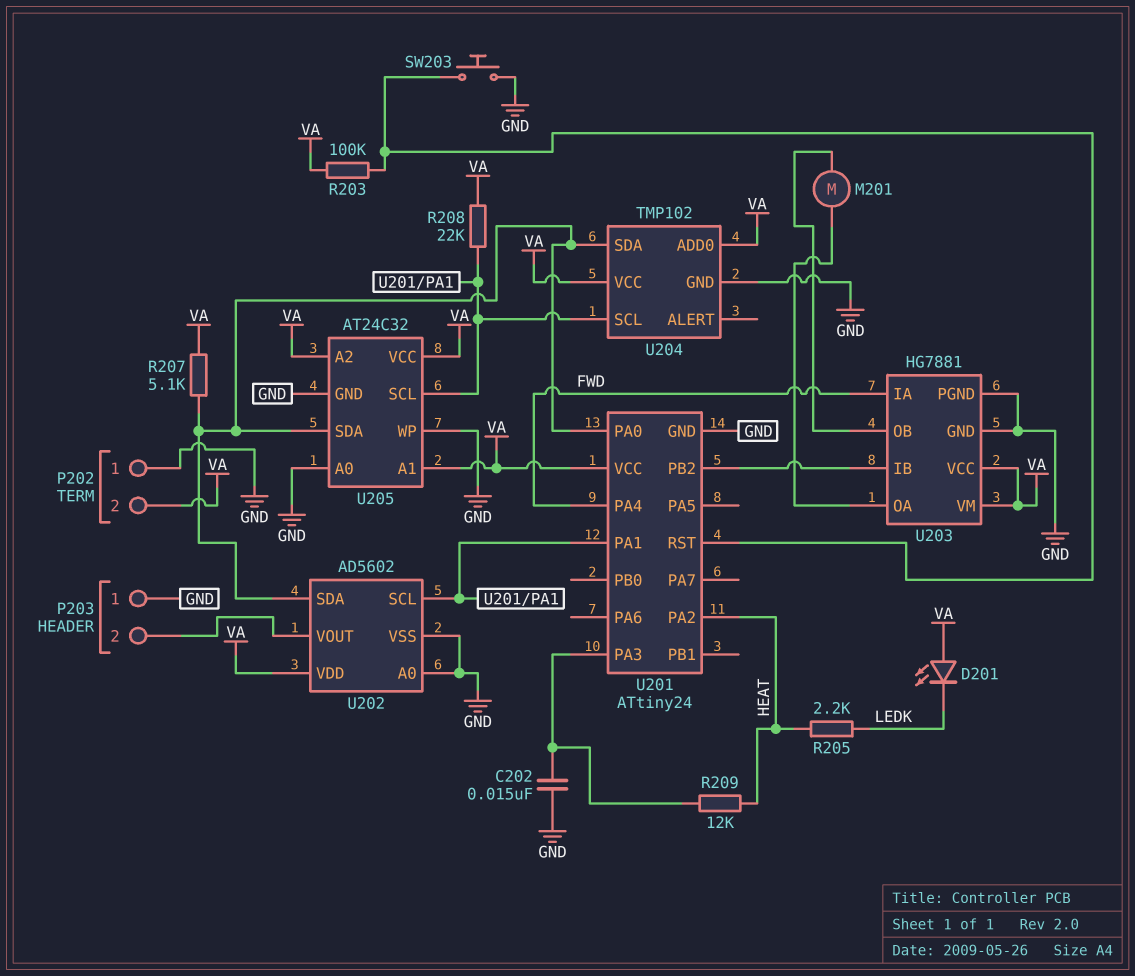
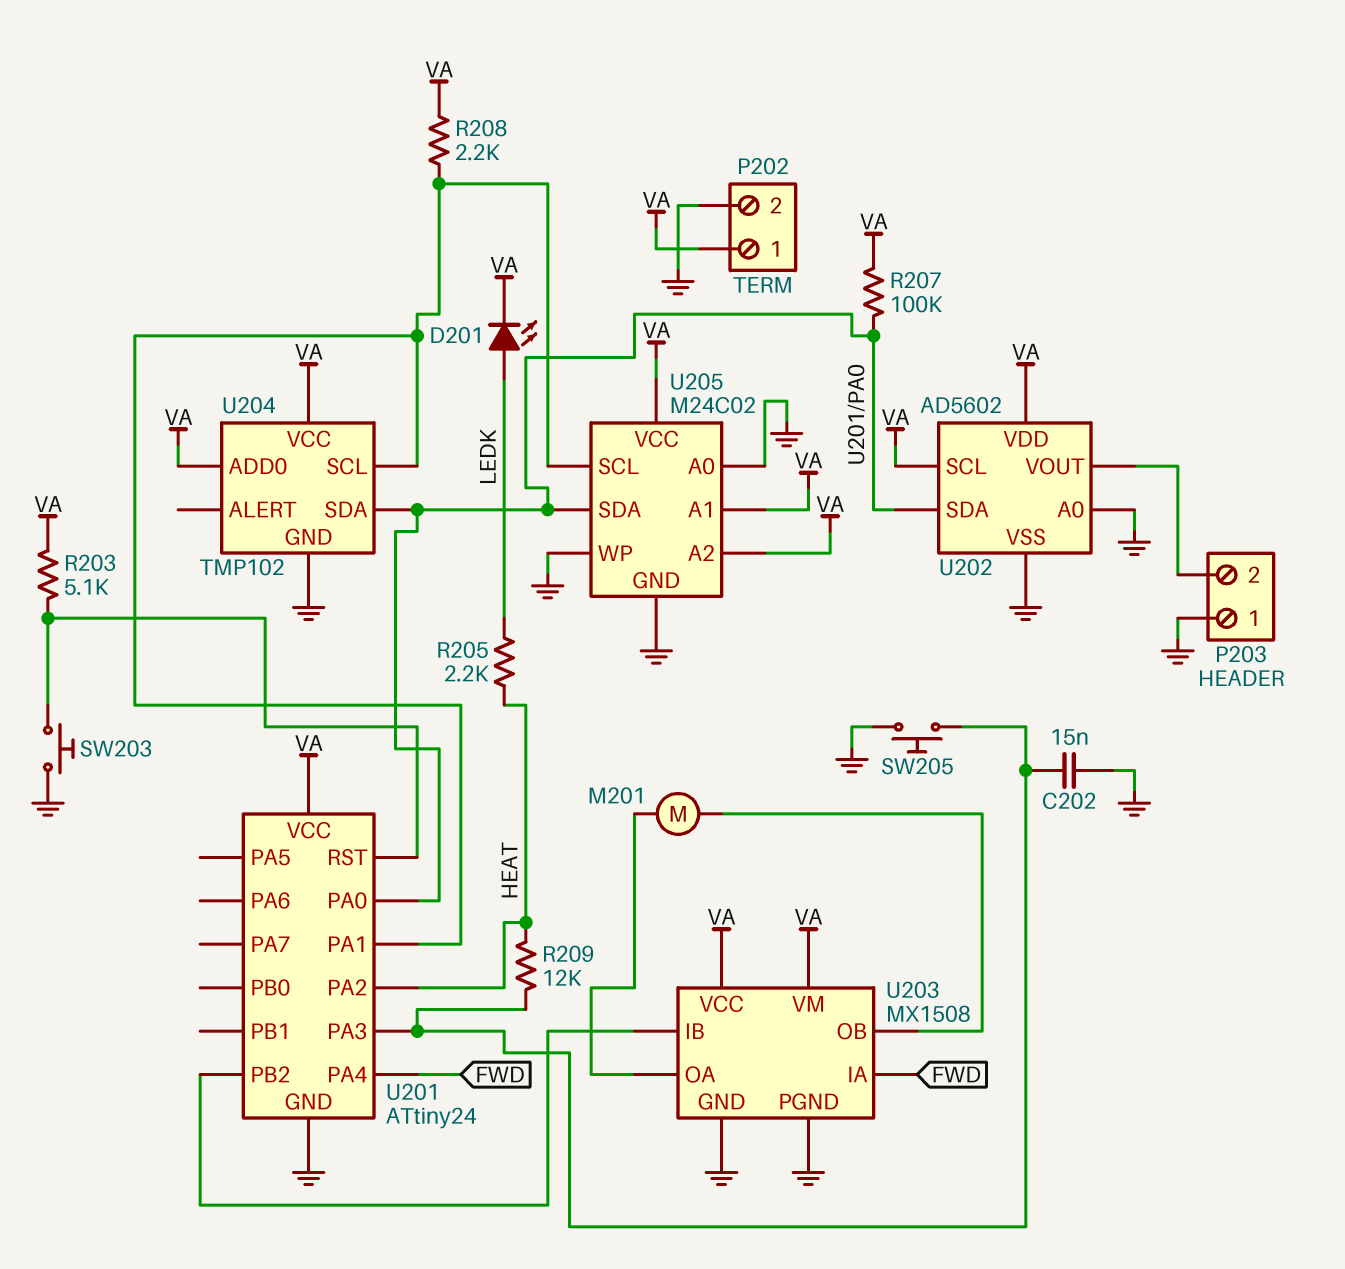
D201: LED (A VA, K LEDK) -> LED (A LEDK, K VA)
P202 pin 1: GND -> VA
P202 pin 2: VA -> GND
R203: 100k (U201/RST, VA) -> 5.1k (U201/RST, VA)
R207: 5.1k (U201/PA0, VA) -> 100k (U201/PA0, VA)
R208: 22k (U201/PA1, VA) -> 2.2k (U201/PA1, VA)
SW205: none -> button (GND, U201/PA3)
U202 pin SCL: U201/PA1 -> VA
U203: HG7881 -> MX1508
U205: AT24C32 -> M24C02

